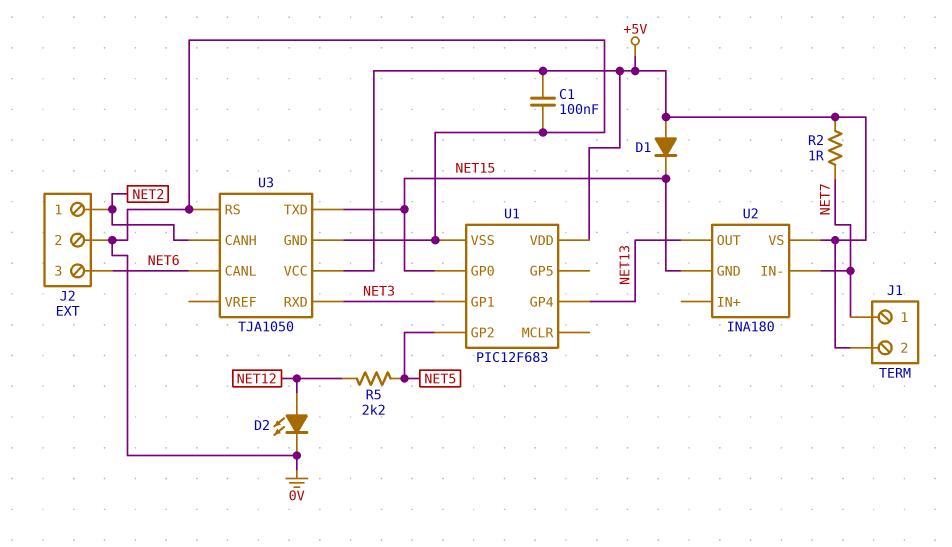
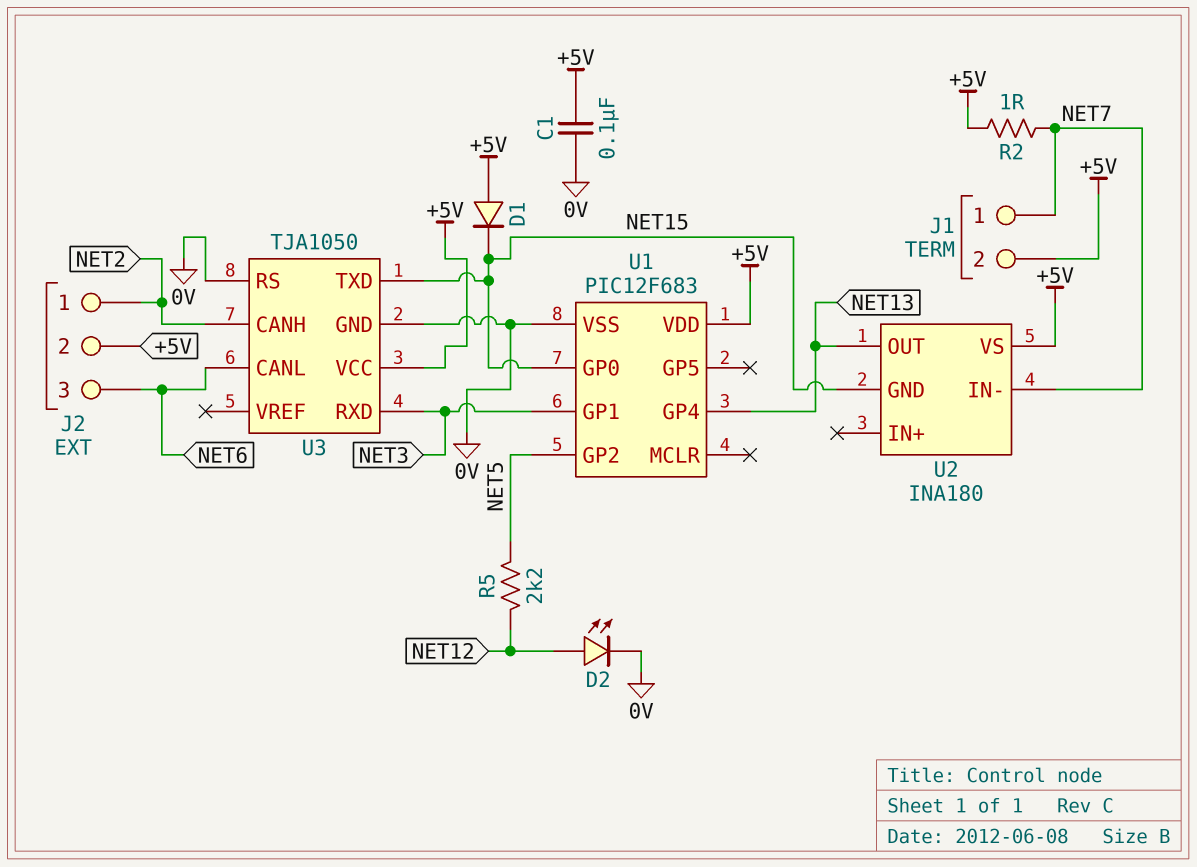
J2 pin 2: 0V -> +5V

